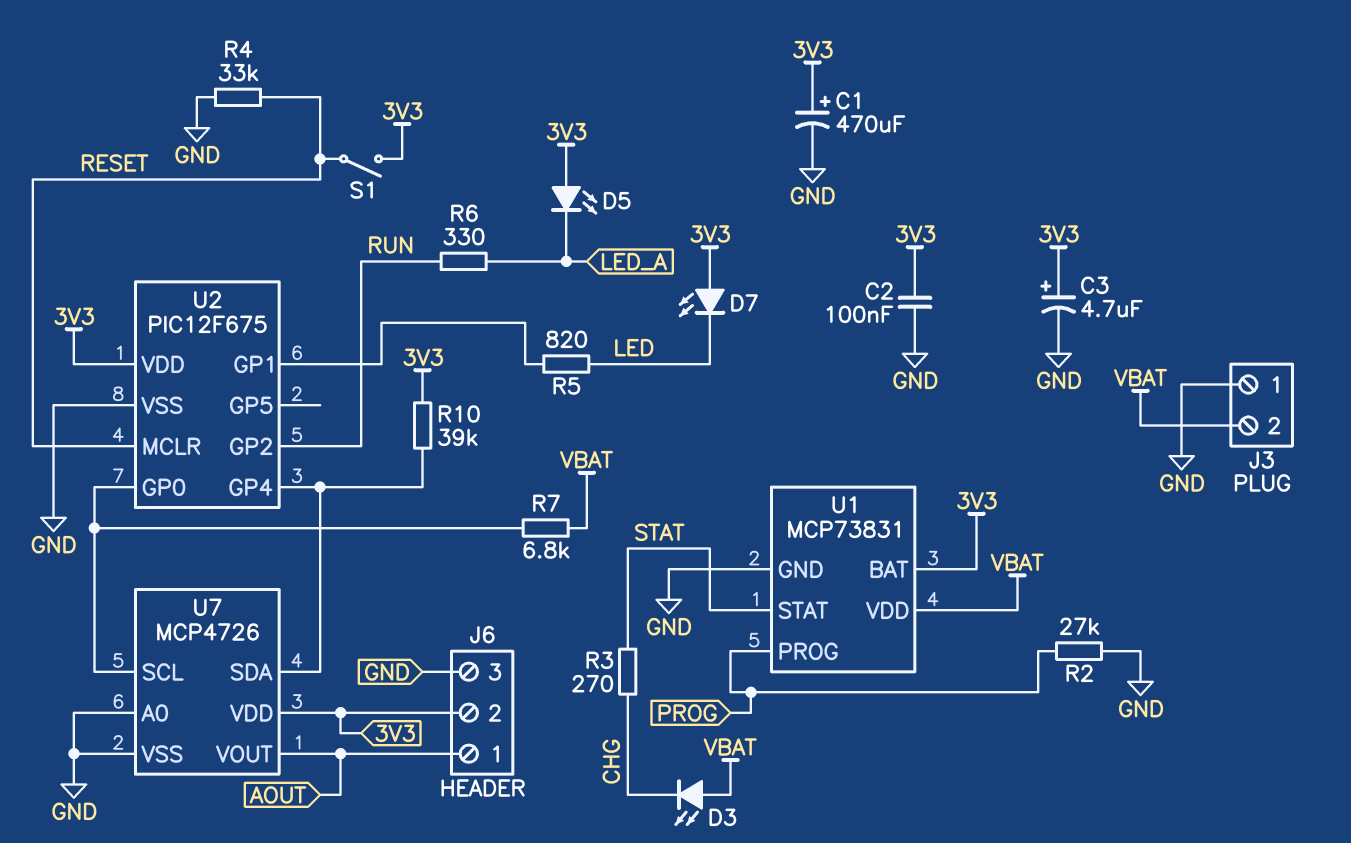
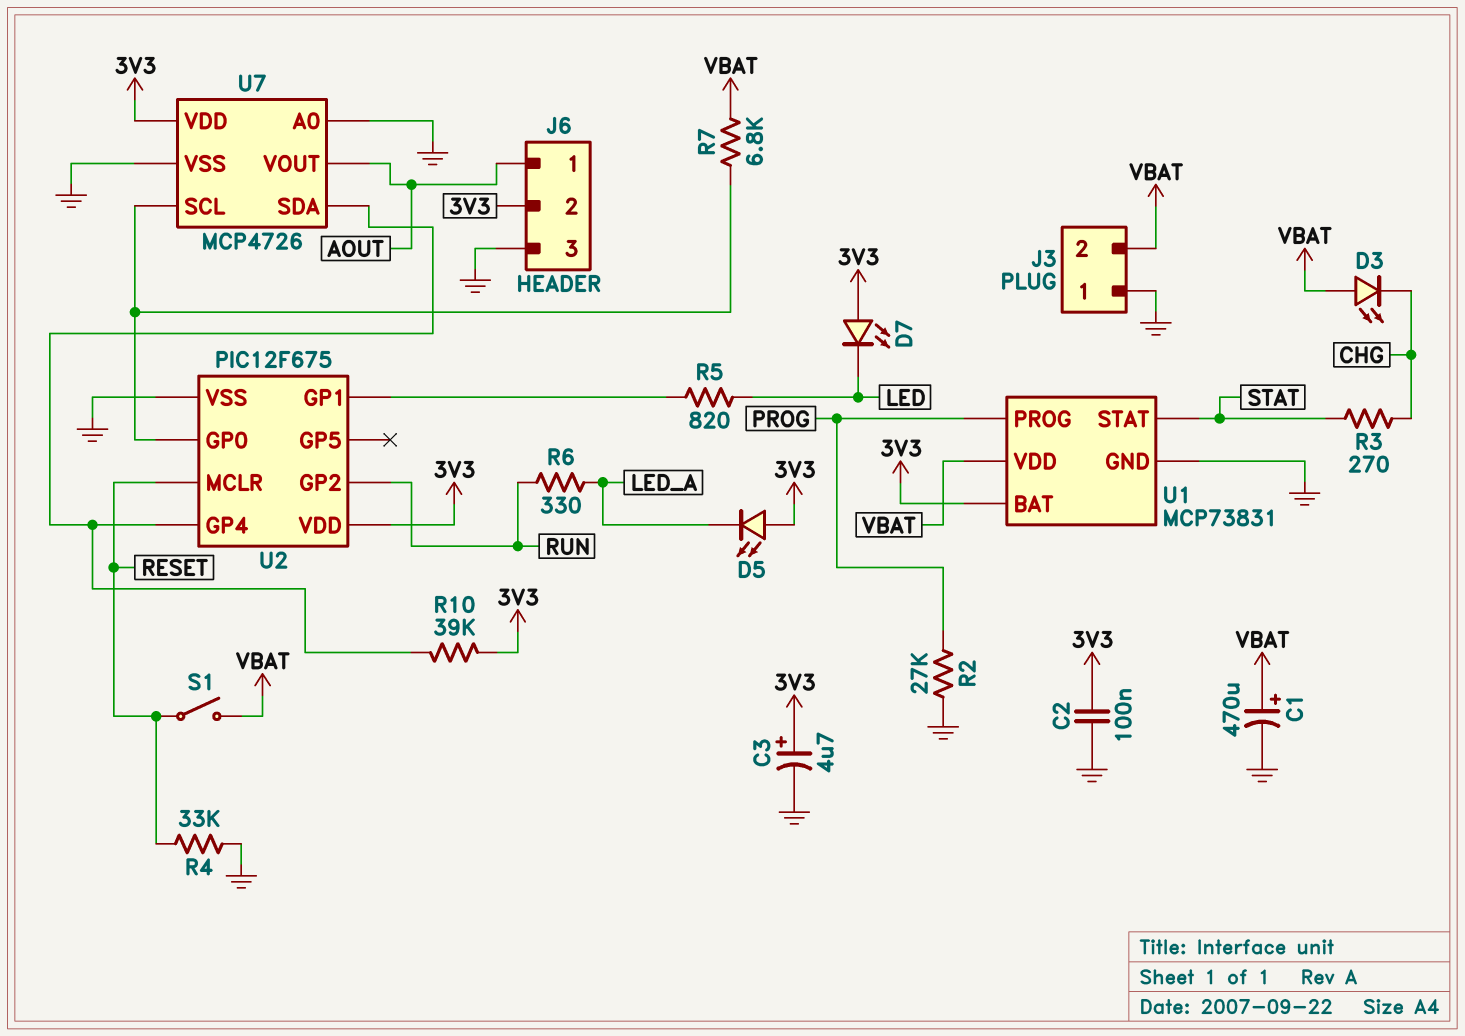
C1: 470uF (plus 3V3, minus GND) -> 470uF (plus VBAT, minus GND)
S1: switch (3V3, RESET) -> switch (RESET, VBAT)

